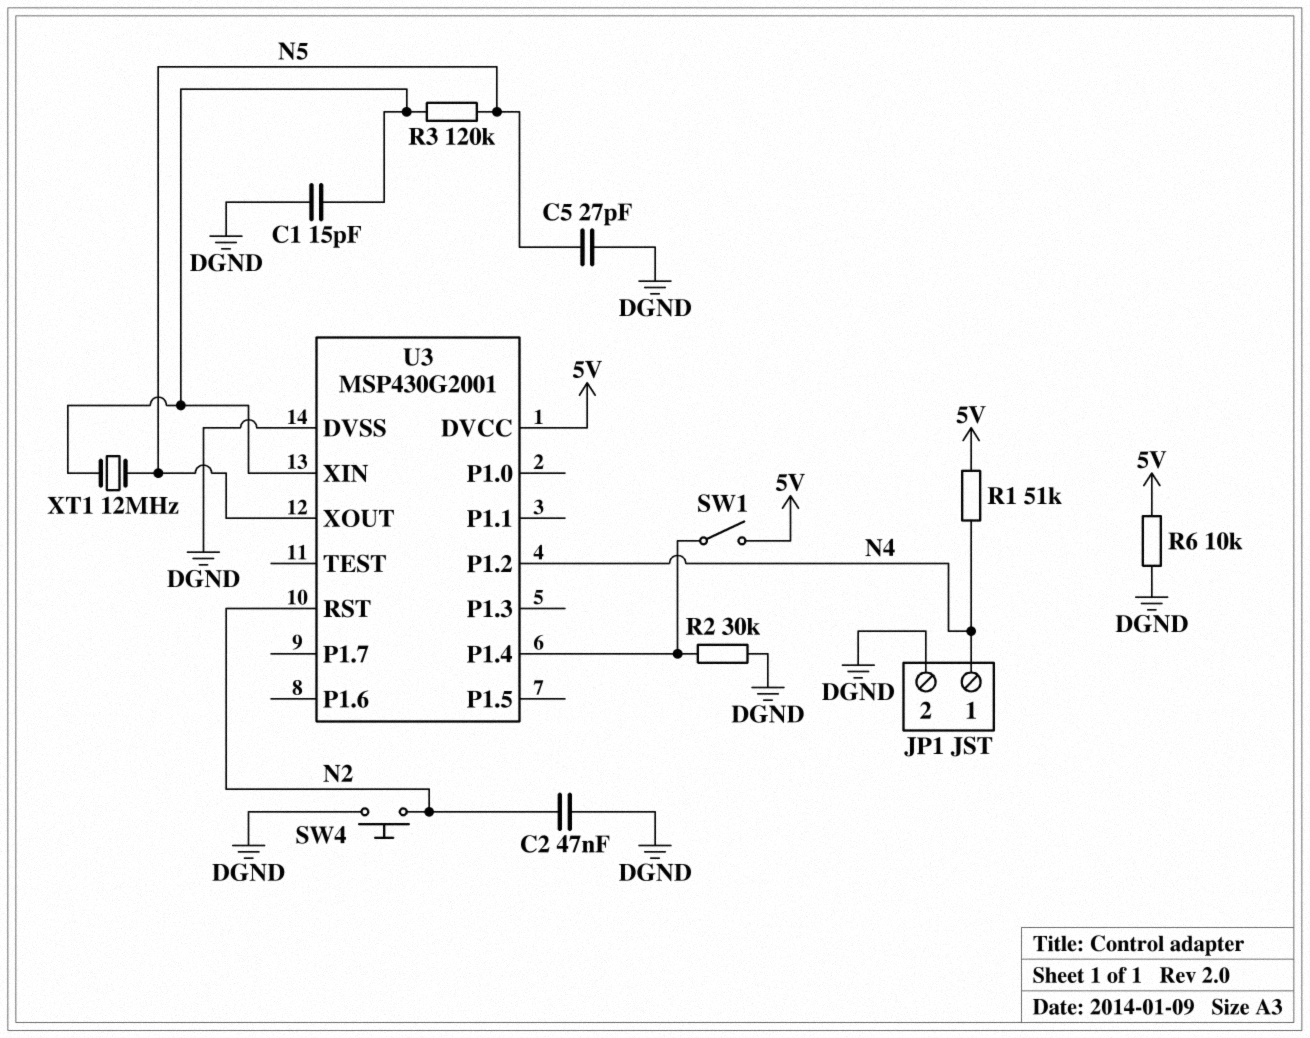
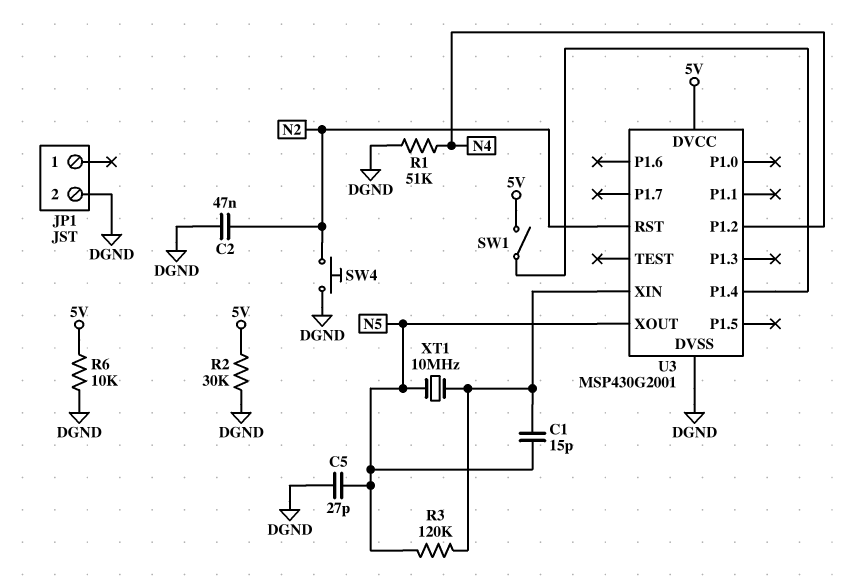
C1: 15pF (DGND, U3/XIN) -> 15pF (N5, U3/XIN)
JP1 pin 1: N4 -> none
R1: 51k (5V, N4) -> 51k (DGND, N4)
R2: 30k (DGND, U3/P1.4) -> 30k (5V, DGND)
XT1: 12MHz (N5, U3/XIN) -> 10MHz (N5, U3/XIN)

